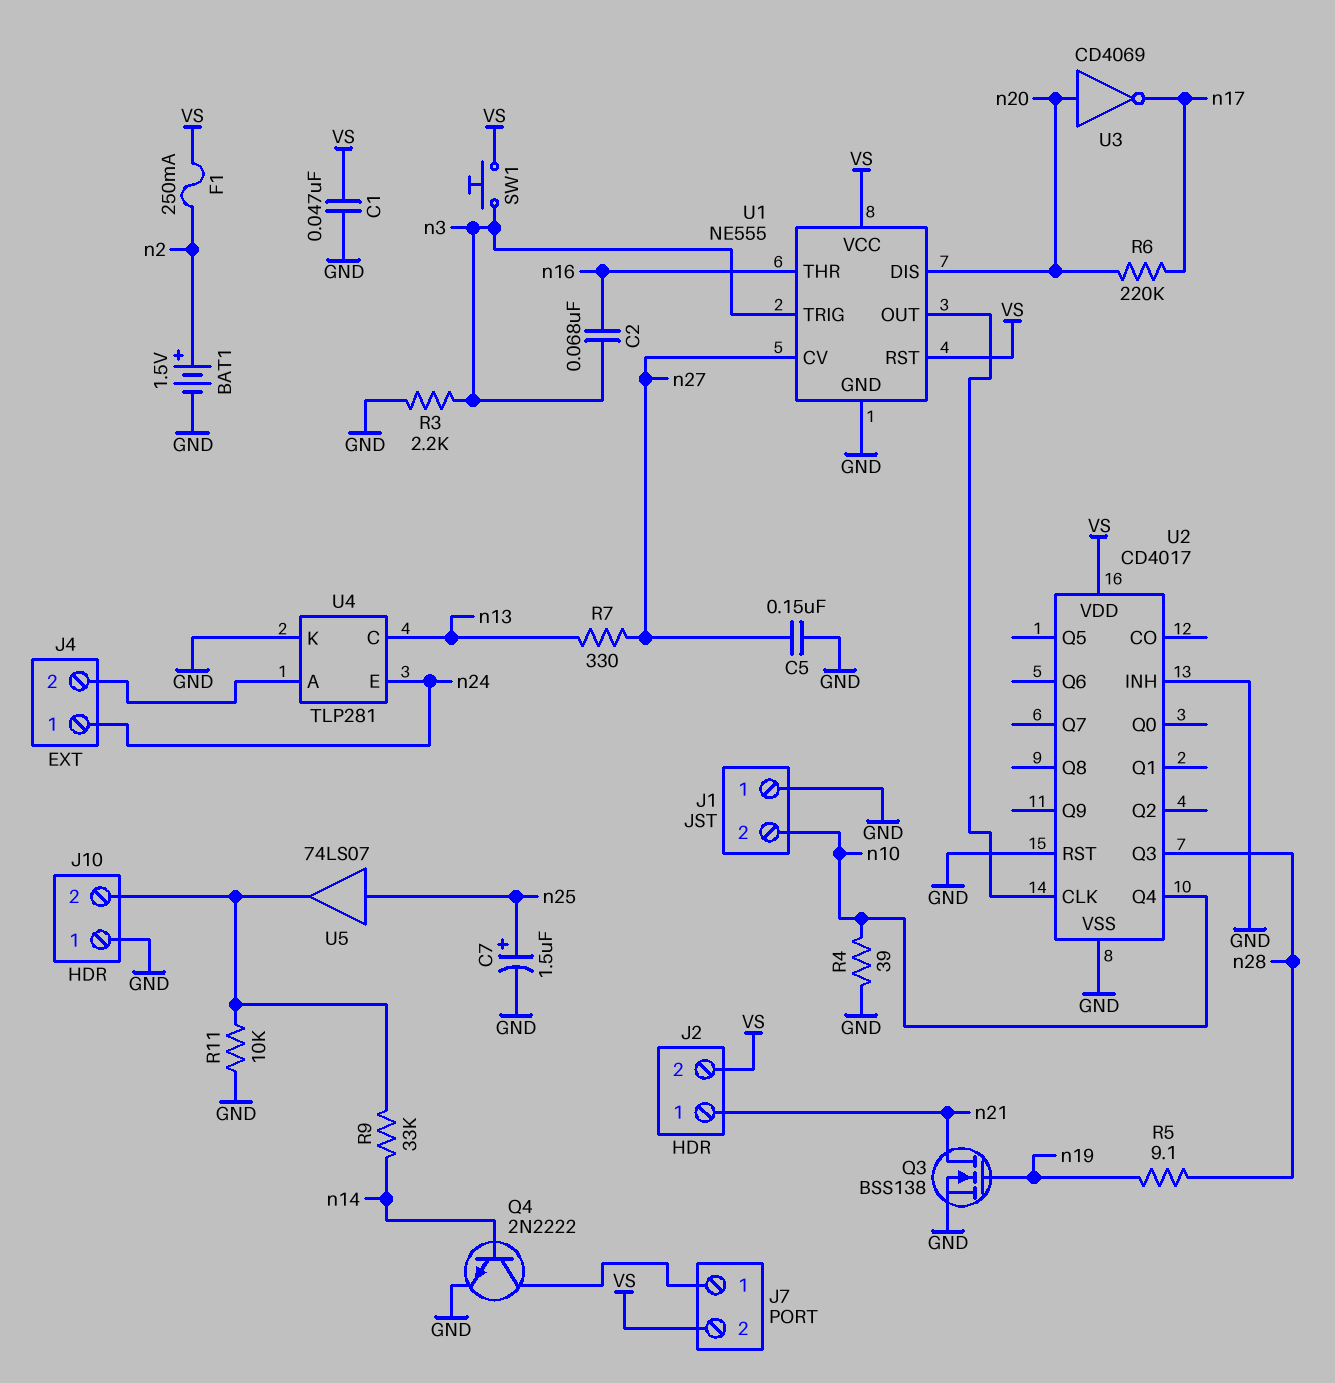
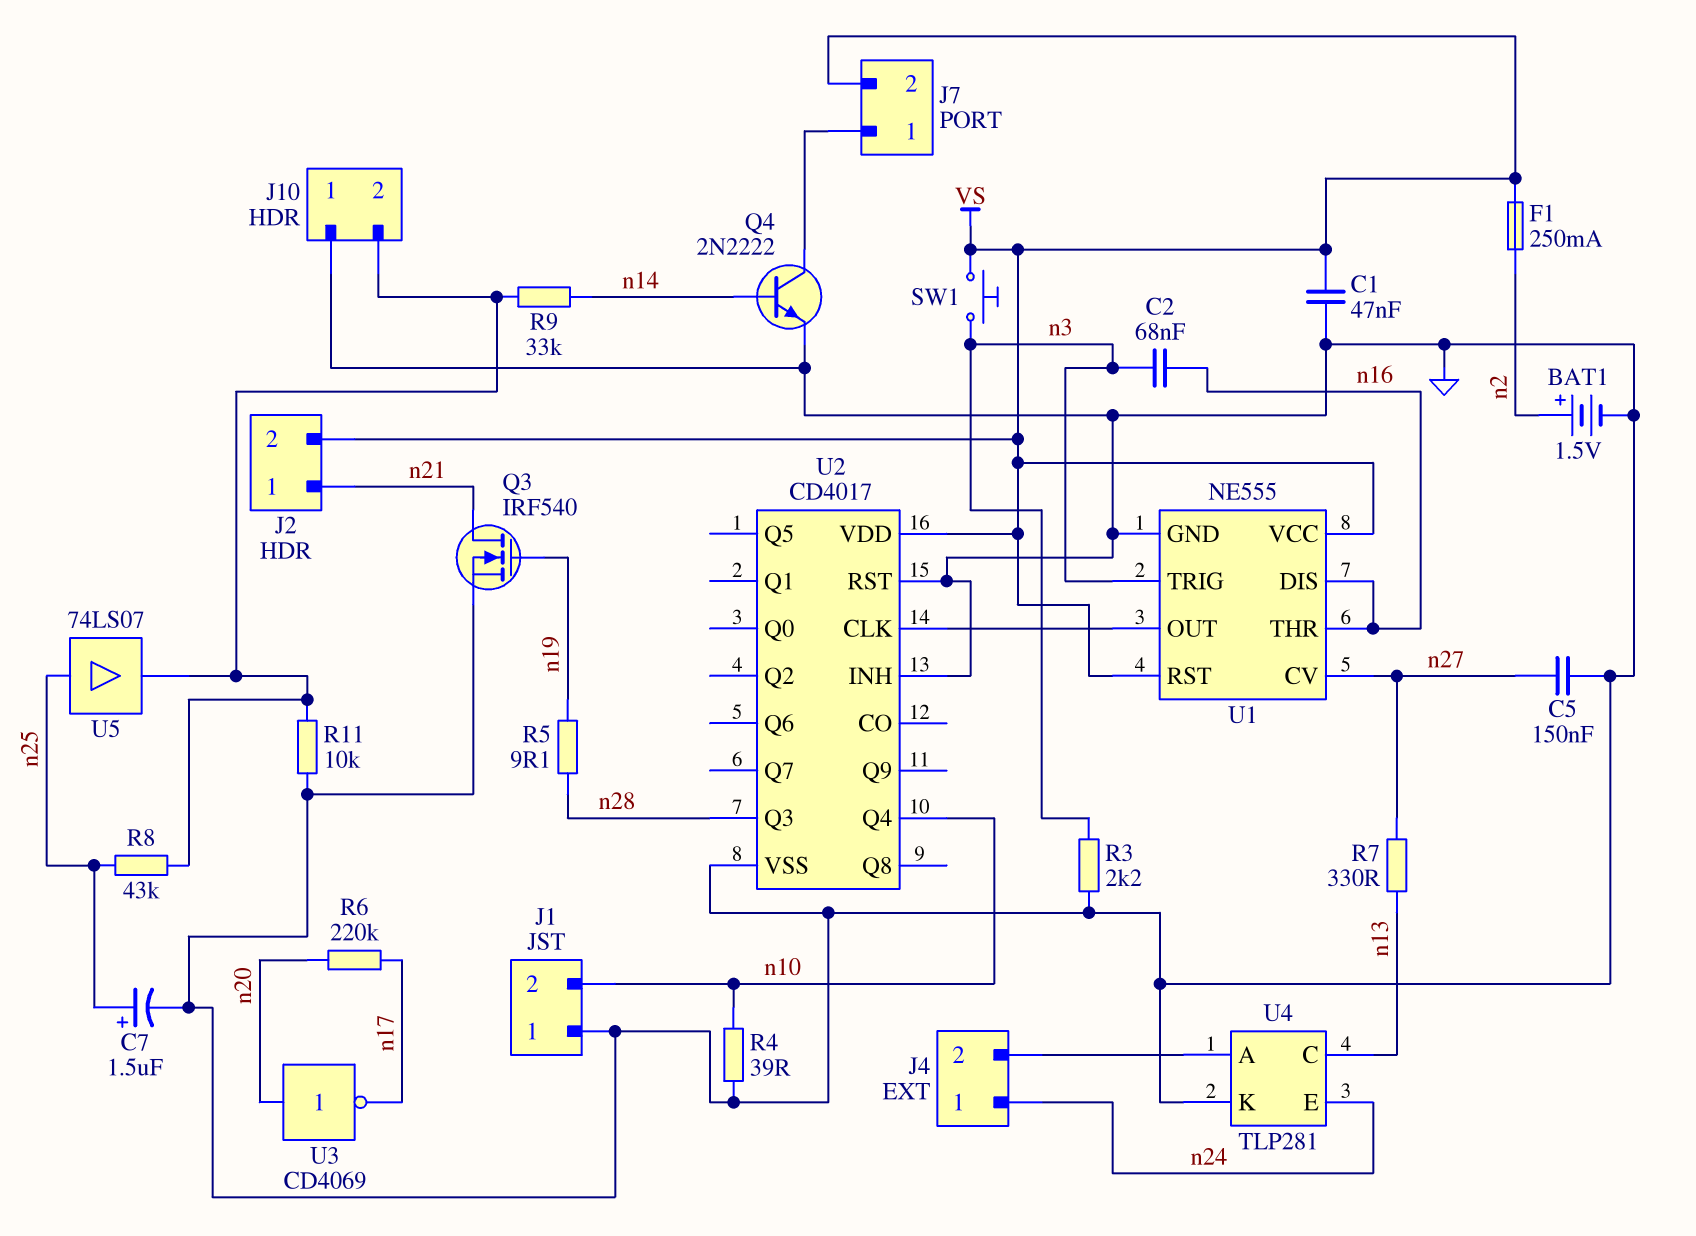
Q3: NMOS BSS138 (G n19, D n21, S GND) -> NMOS IRF540 (G n19, D n21, S GND)
R8: none -> 43k (J10/2, n25)
U1 pin DIS: n20 -> n16

